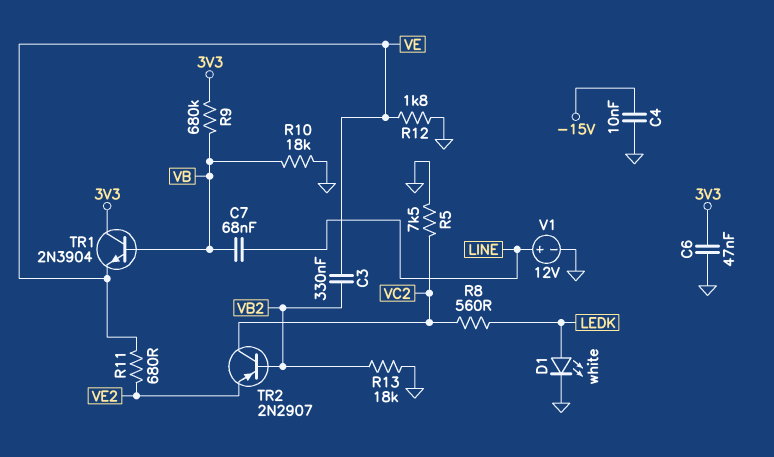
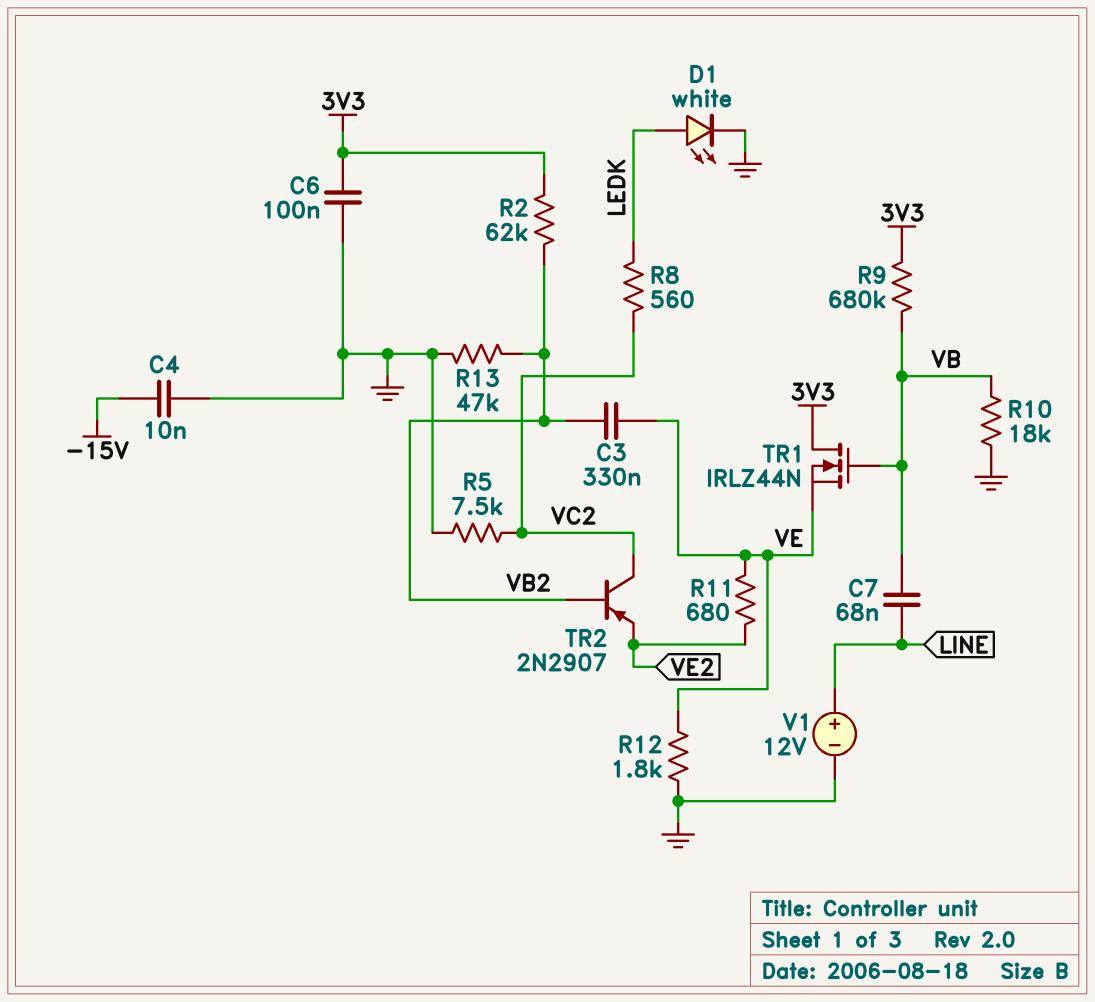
C6: 47nF (3V3, GND) -> 100nF (3V3, GND)
R2: none -> 62k (3V3, VB2)
R13: 18k (GND, VB2) -> 47k (GND, VB2)
TR1: NPN 2N3904 (B VB, C 3V3, E VE) -> NMOS IRLZ44N (G VB, D 3V3, S VE)

